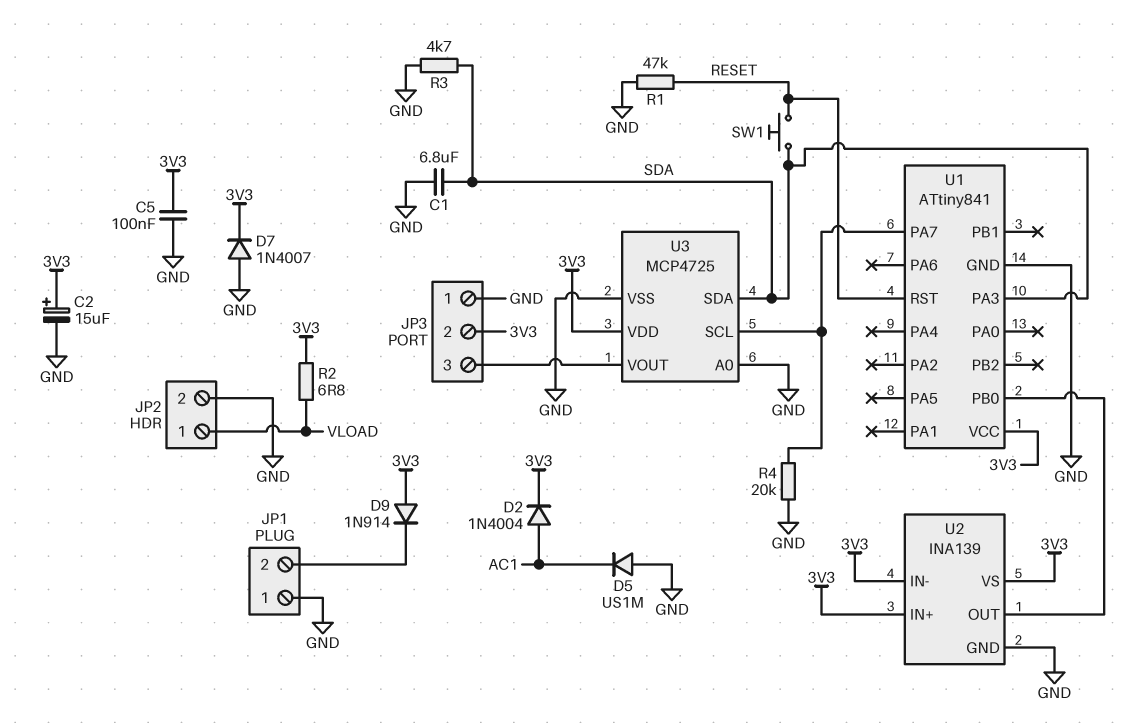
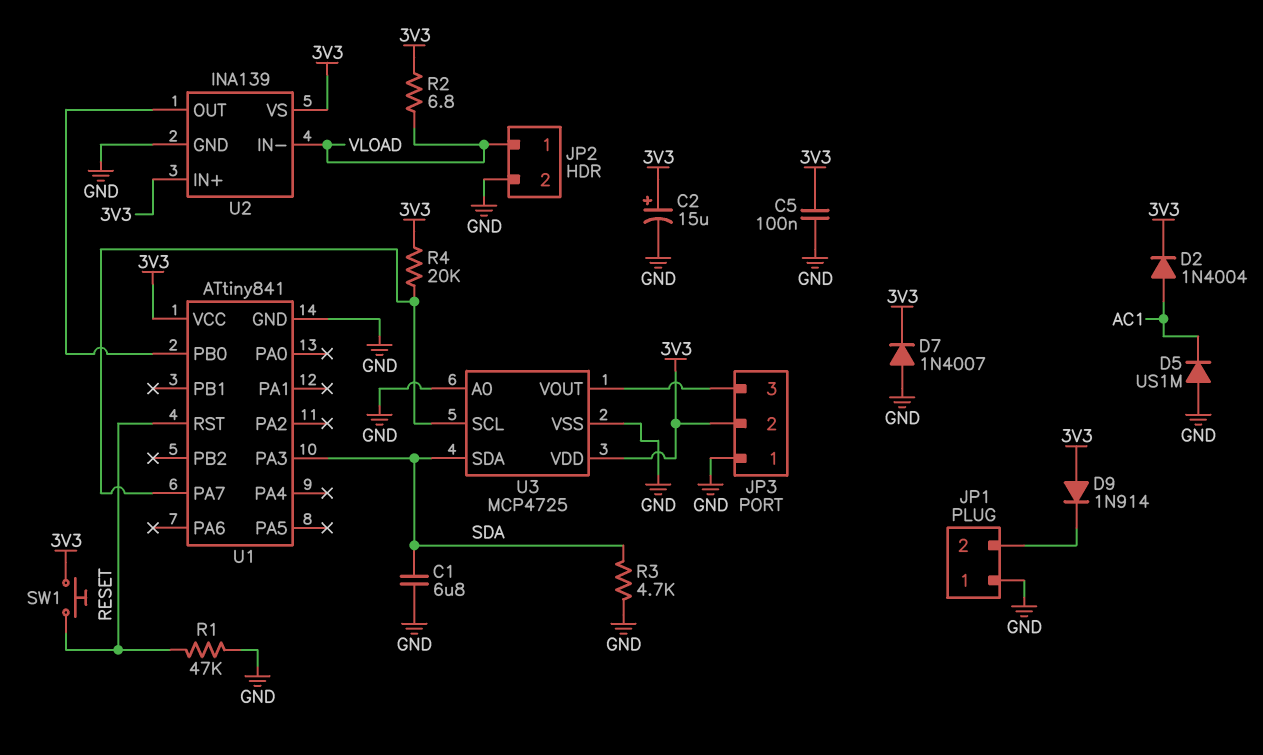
R4: 20k (GND, U1/PA7) -> 20k (3V3, U1/PA7)
SW1: button (RESET, SDA) -> button (3V3, RESET)
U2 pin IN-: 3V3 -> VLOAD

